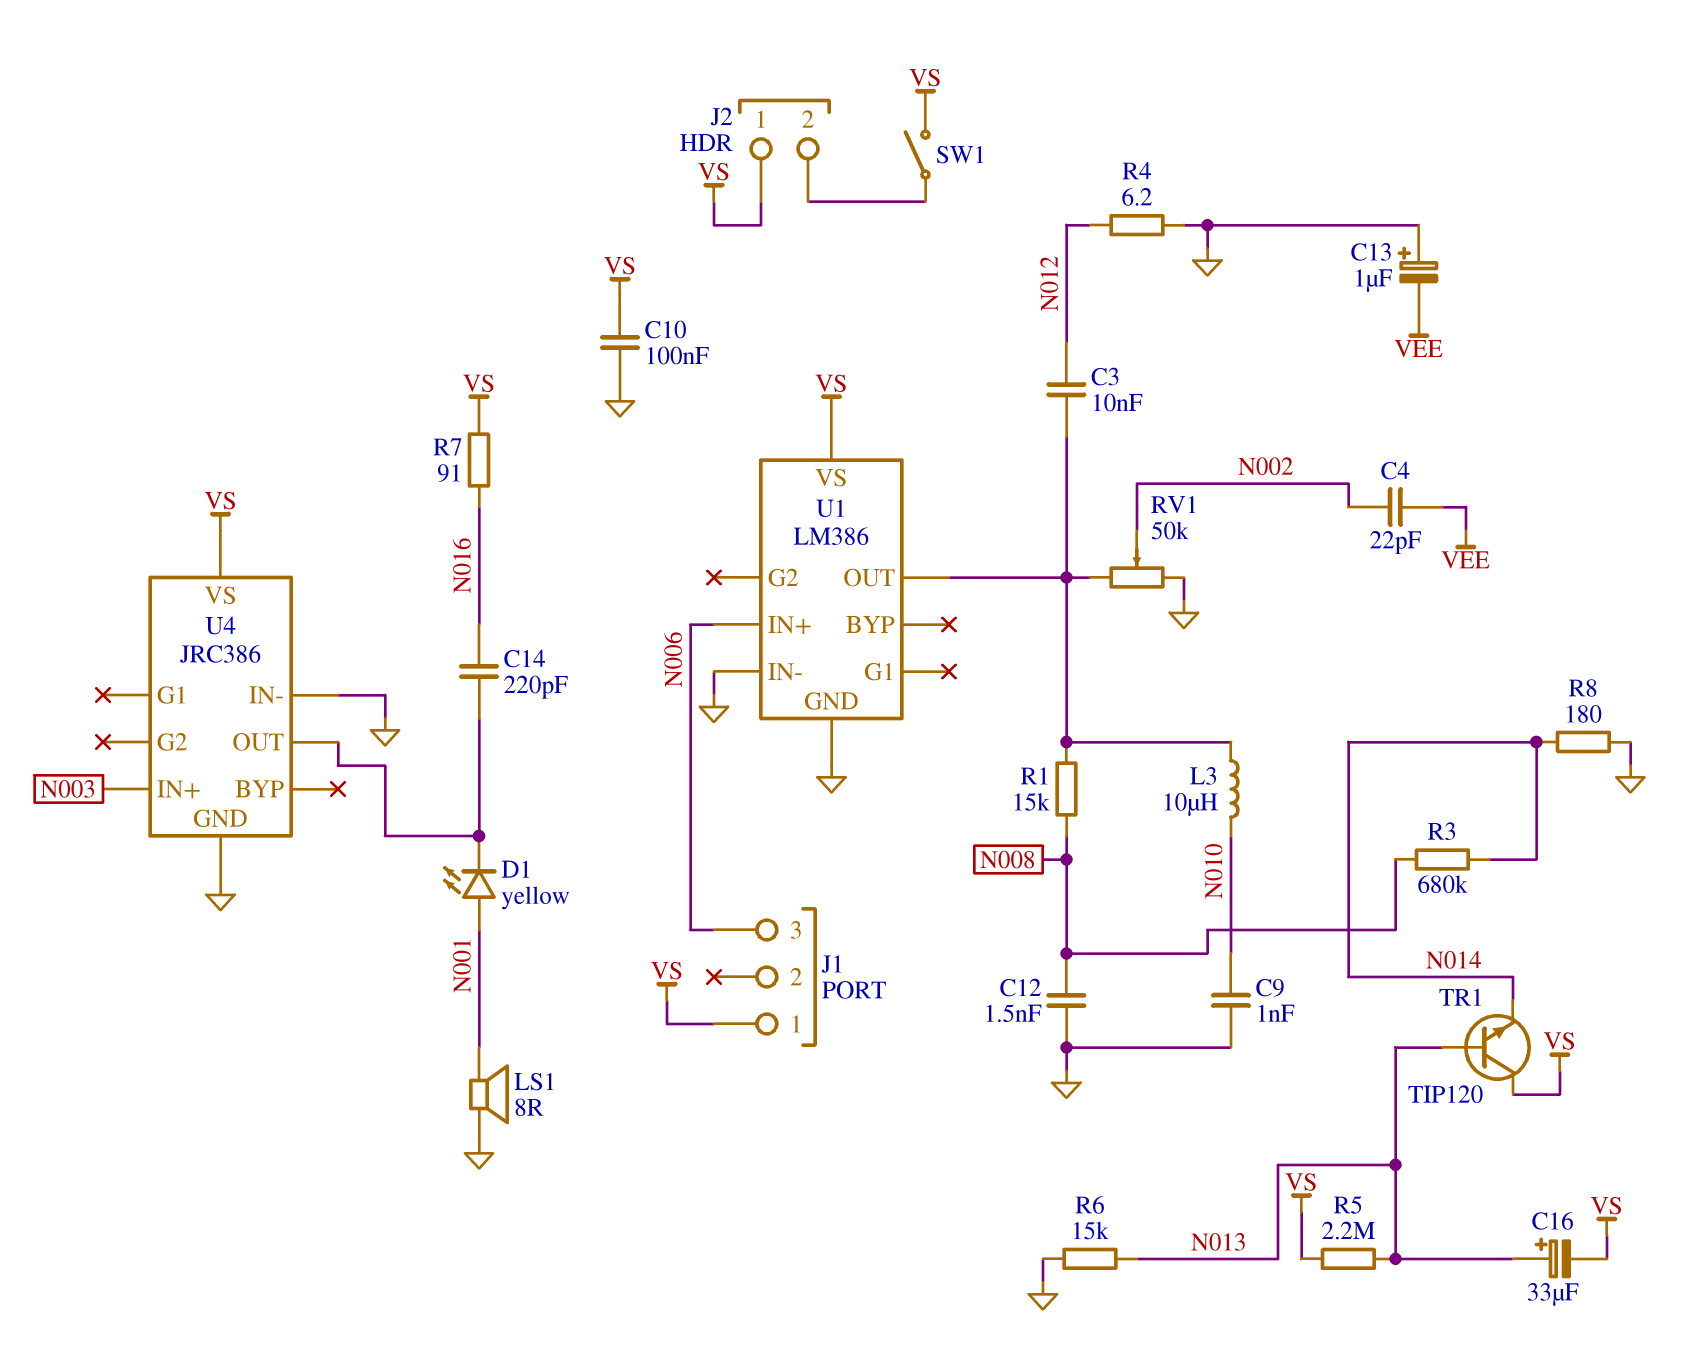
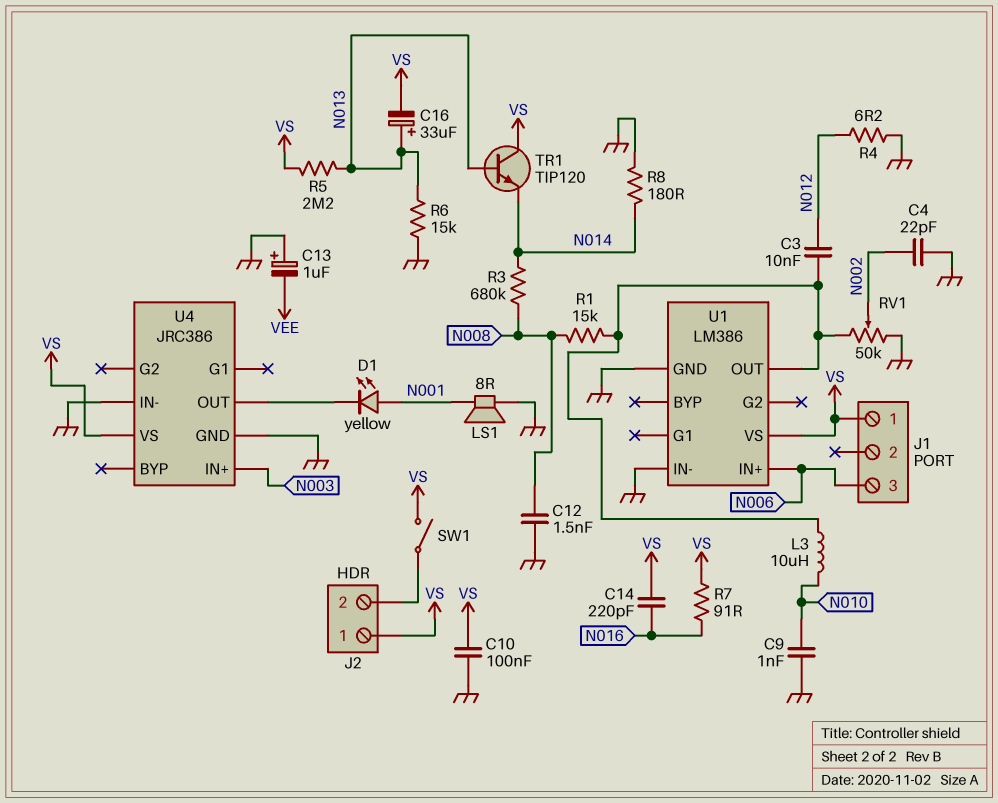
C4: 22pF (N002, VEE) -> 22pF (GND, N002)
C14: 220pF (N016, U4/OUT) -> 220pF (N016, VS)

